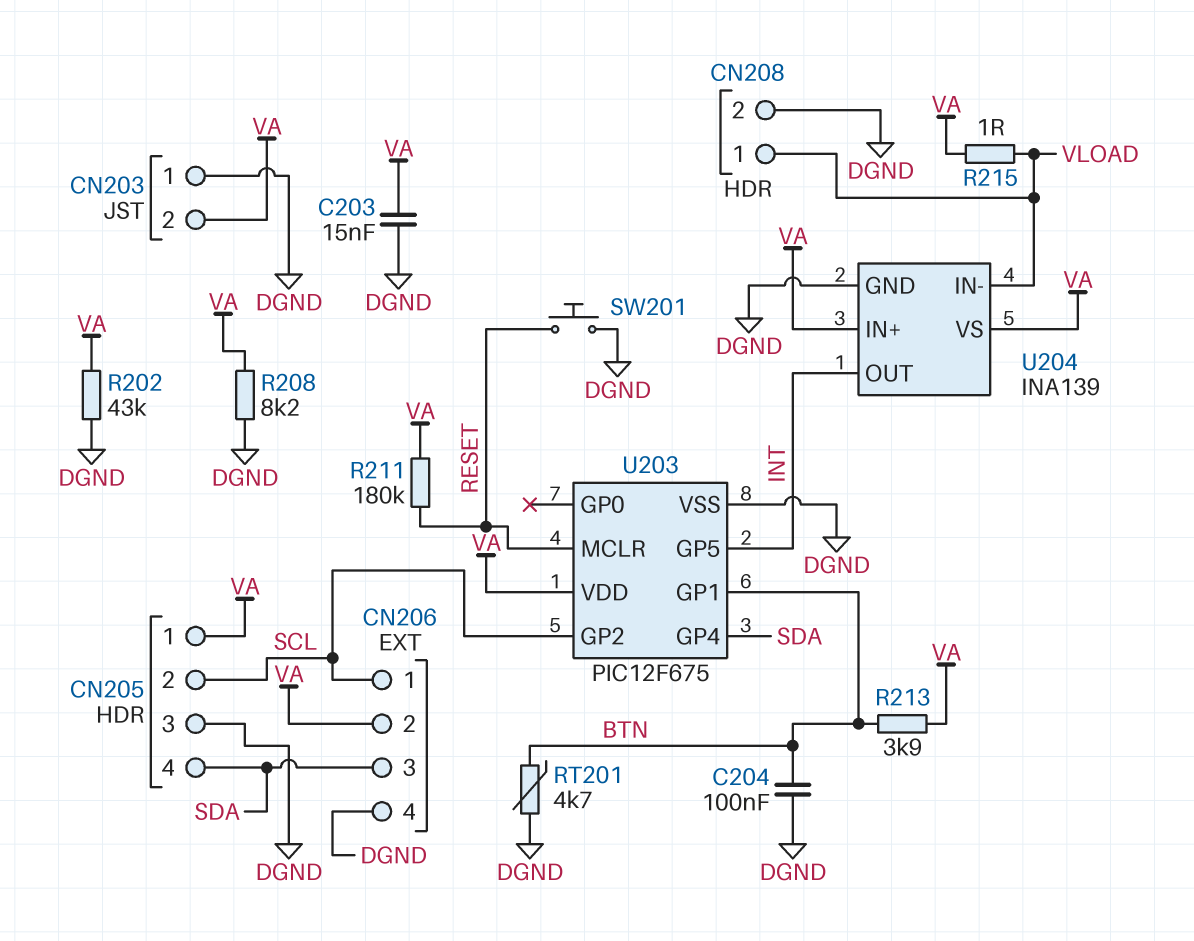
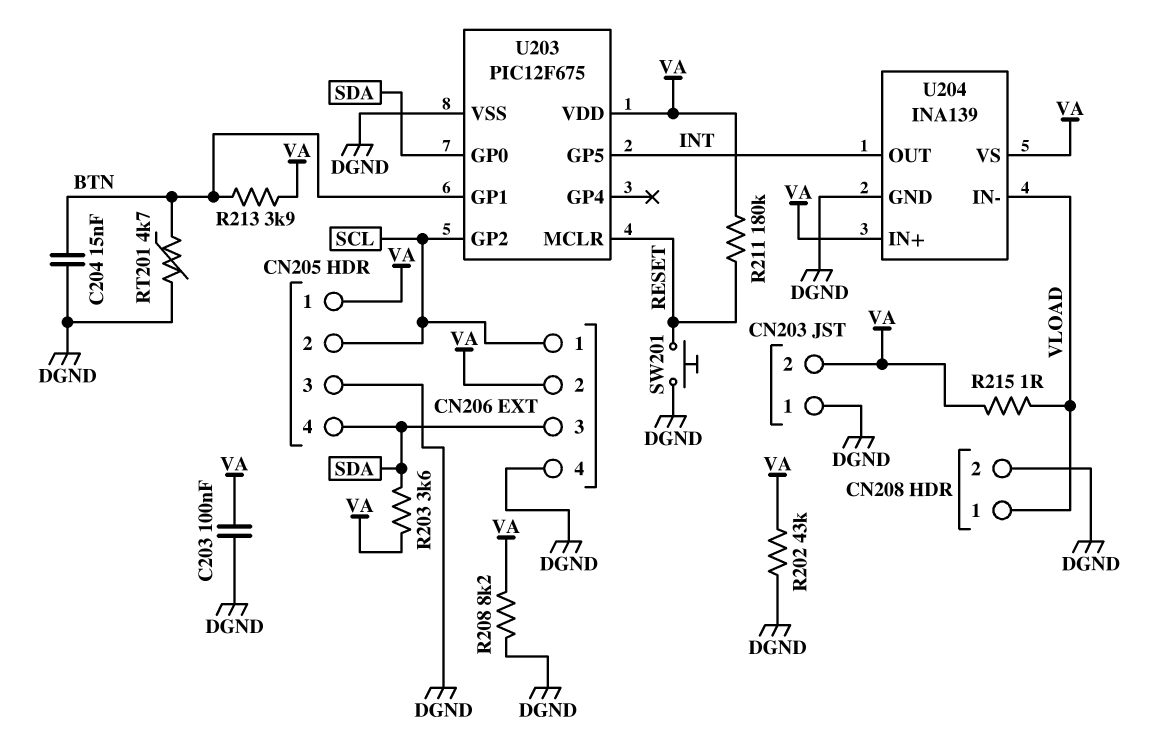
C203: 15nF (DGND, VA) -> 100nF (DGND, VA)
C204: 100nF (BTN, DGND) -> 15nF (BTN, DGND)
R203: none -> 3.6k (SDA, VA)
U203 pin GP0: none -> SDA
U203 pin GP4: SDA -> none

